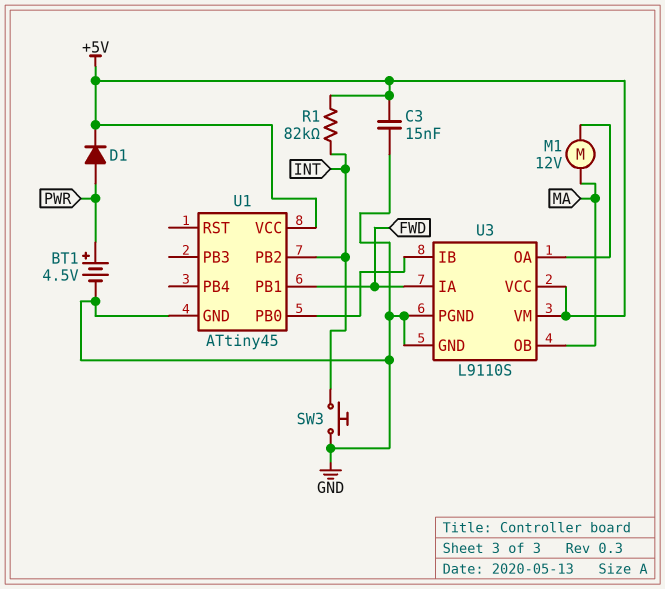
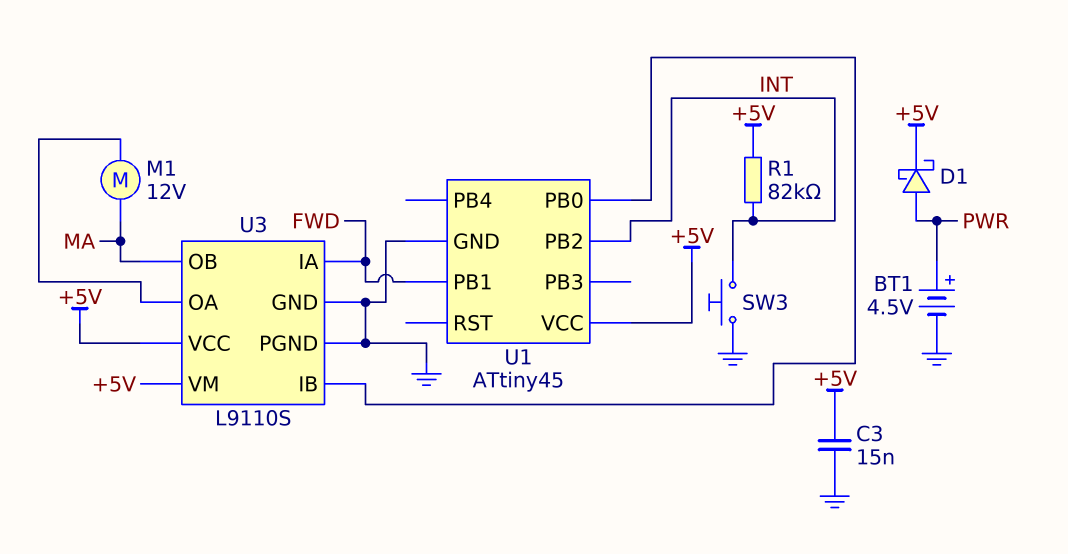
D1: diode (A PWR, K +5V) -> schottky (A PWR, K +5V)

